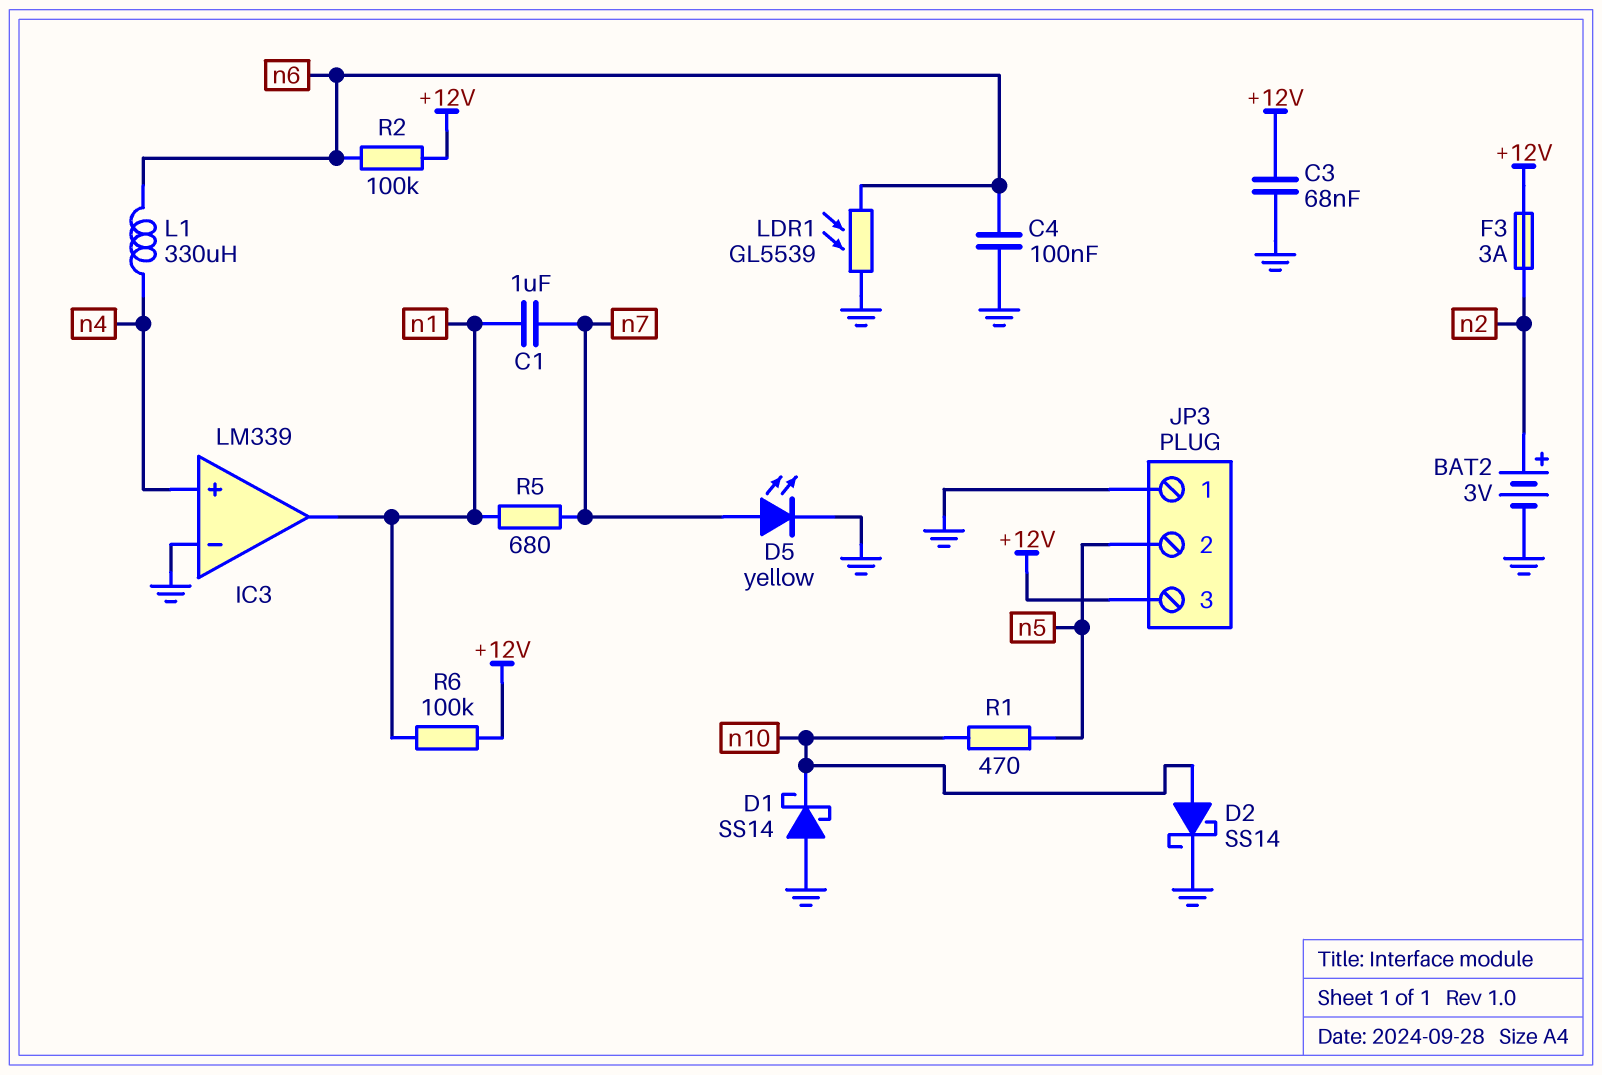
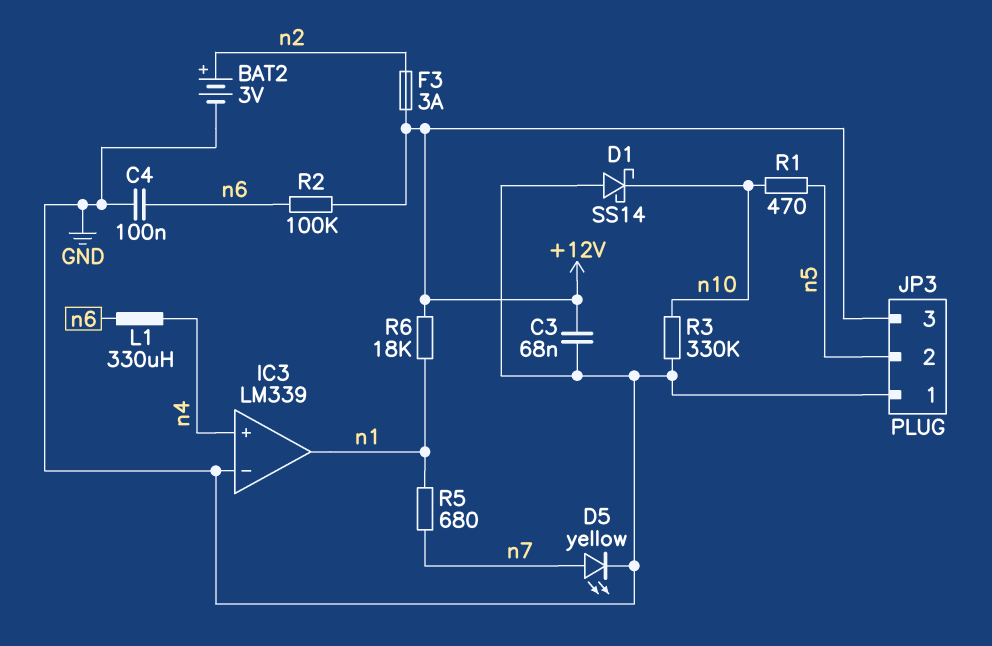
C1: 1uF (n1, n7) -> none
D2: schottky SS14 (A n10, K GND) -> none
LDR1: GL5539 (GND, n6) -> none
R3: none -> 330k (GND, n10)
R6: 100k (+12V, n1) -> 18k (+12V, n1)

